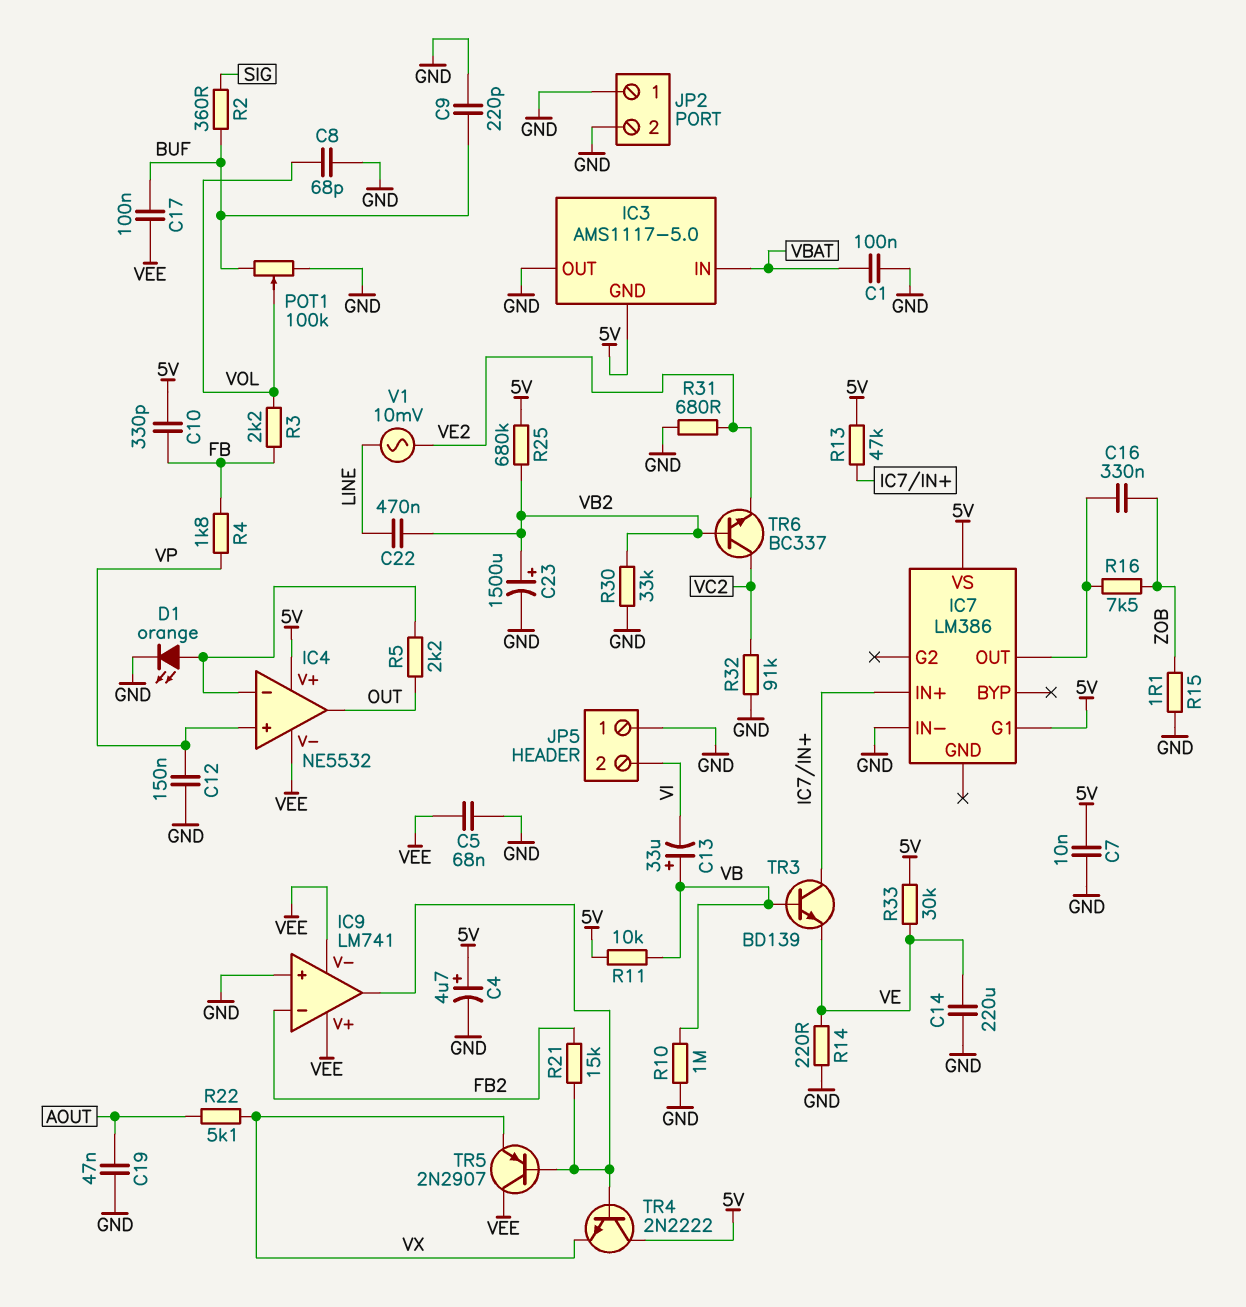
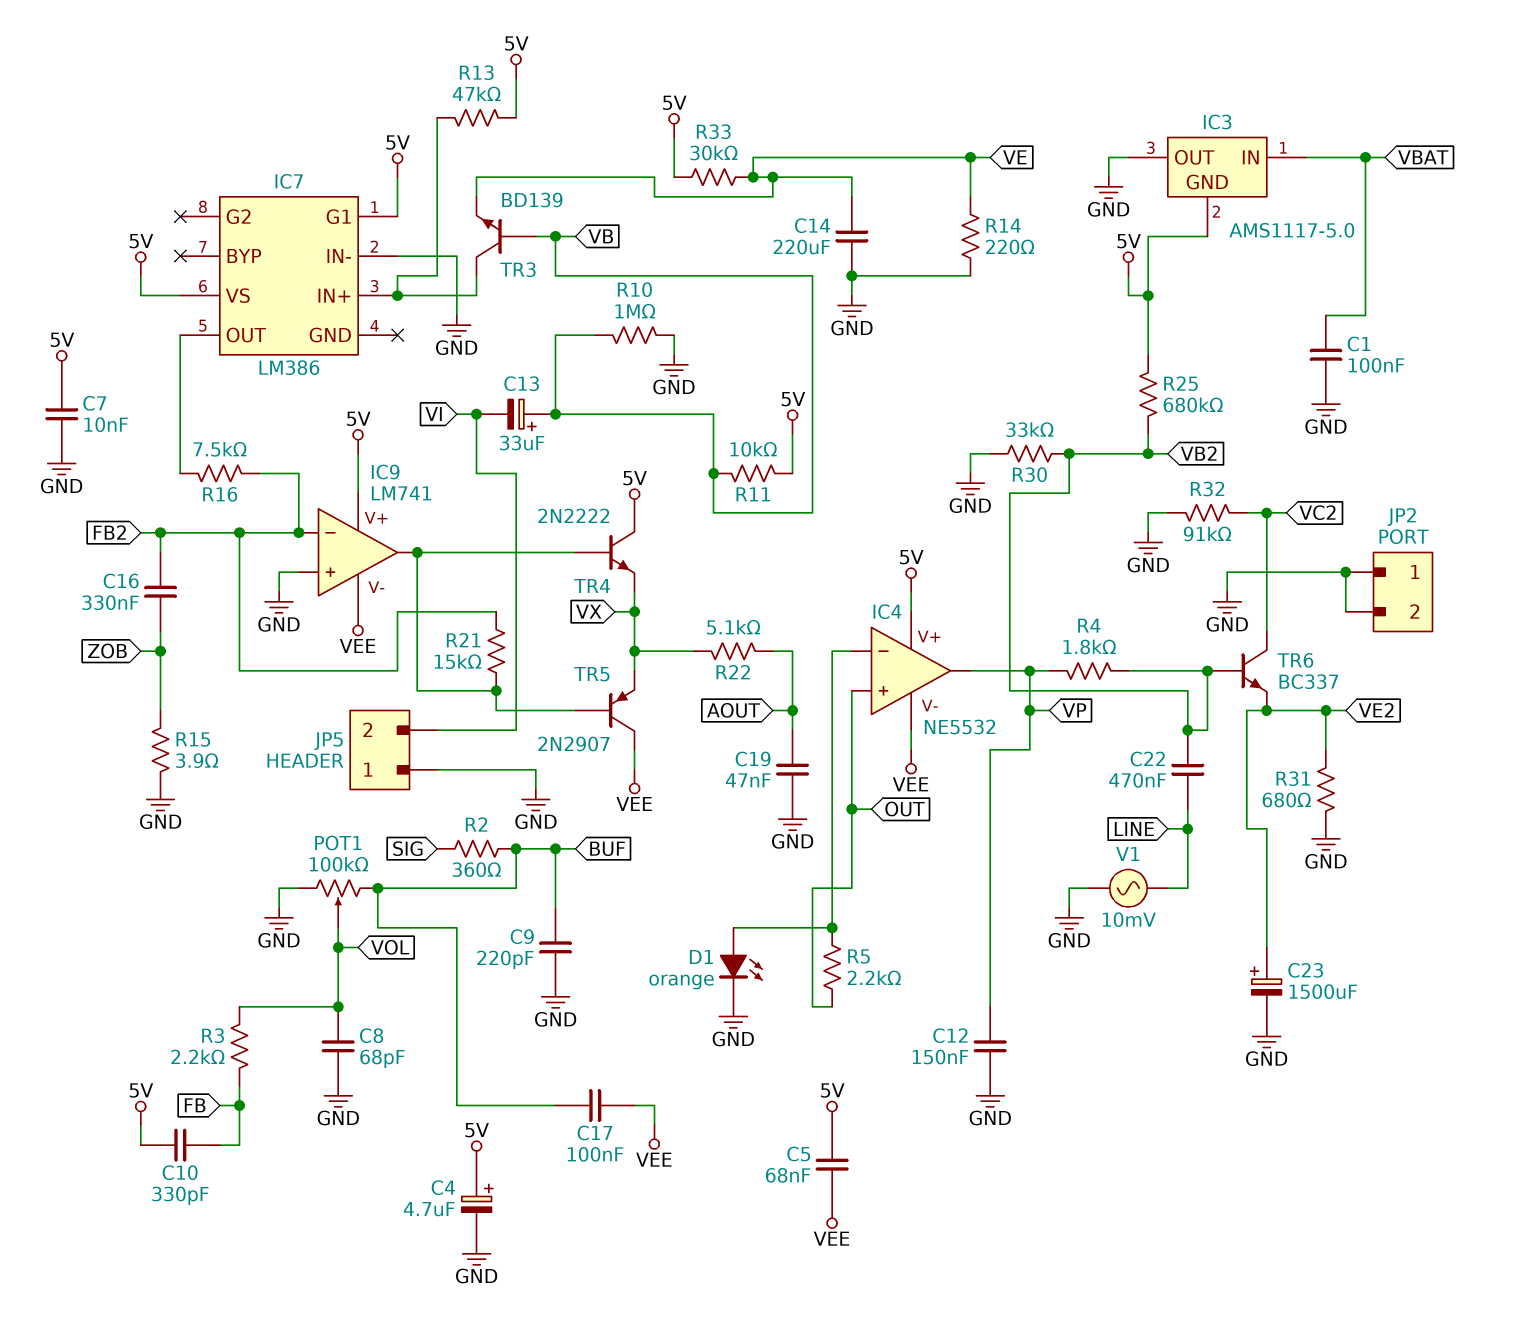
C5: 68nF (GND, VEE) -> 68nF (5V, VEE)
C16: 330nF (IC7/OUT, ZOB) -> 330nF (FB2, ZOB)
C23: 1500uF (plus VB2, minus GND) -> 1500uF (plus VE2, minus GND)
IC4 pin in+: VP -> OUT
IC4 pin out: OUT -> VP
IC9 pin V+: VEE -> 5V
R4: 1.8k (FB, VP) -> 1.8k (VB2, VP)
R15: 1.1 (GND, ZOB) -> 3.9 (GND, ZOB)
R16: 7.5k (IC7/OUT, ZOB) -> 7.5k (FB2, IC7/OUT)
V1: AC 10mV (LINE, VE2) -> AC 10mV (GND, LINE)

